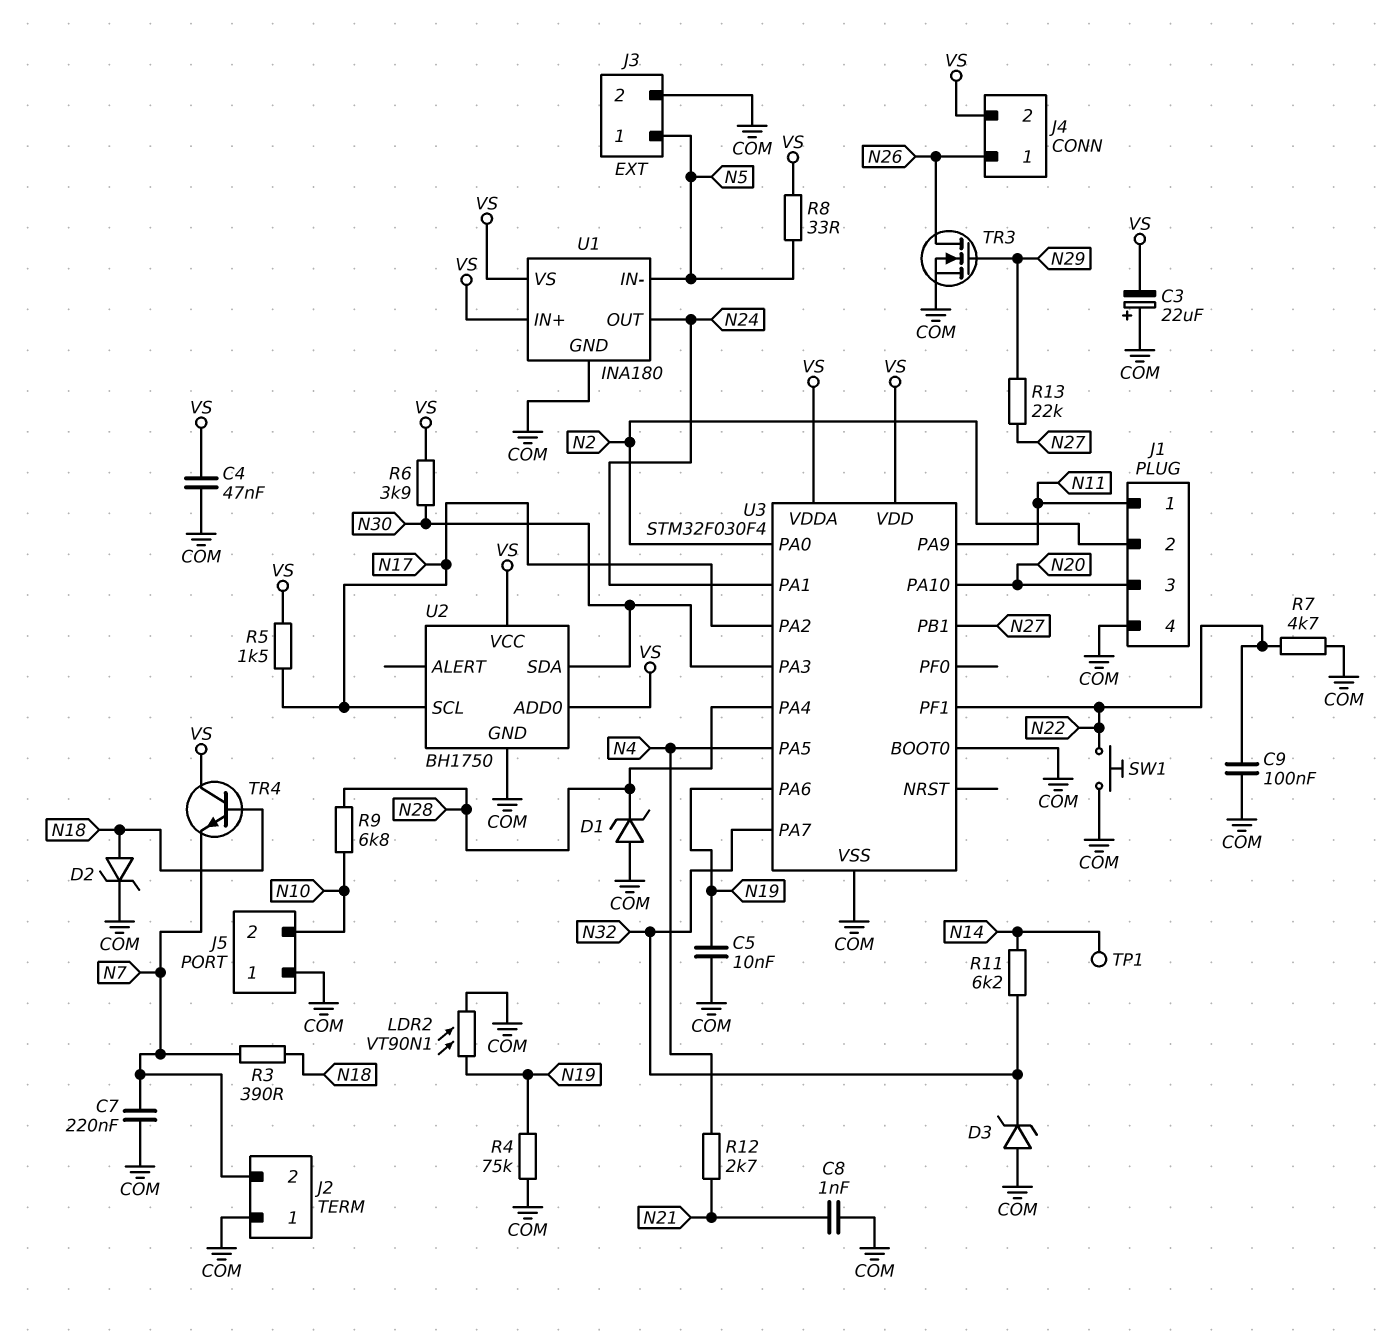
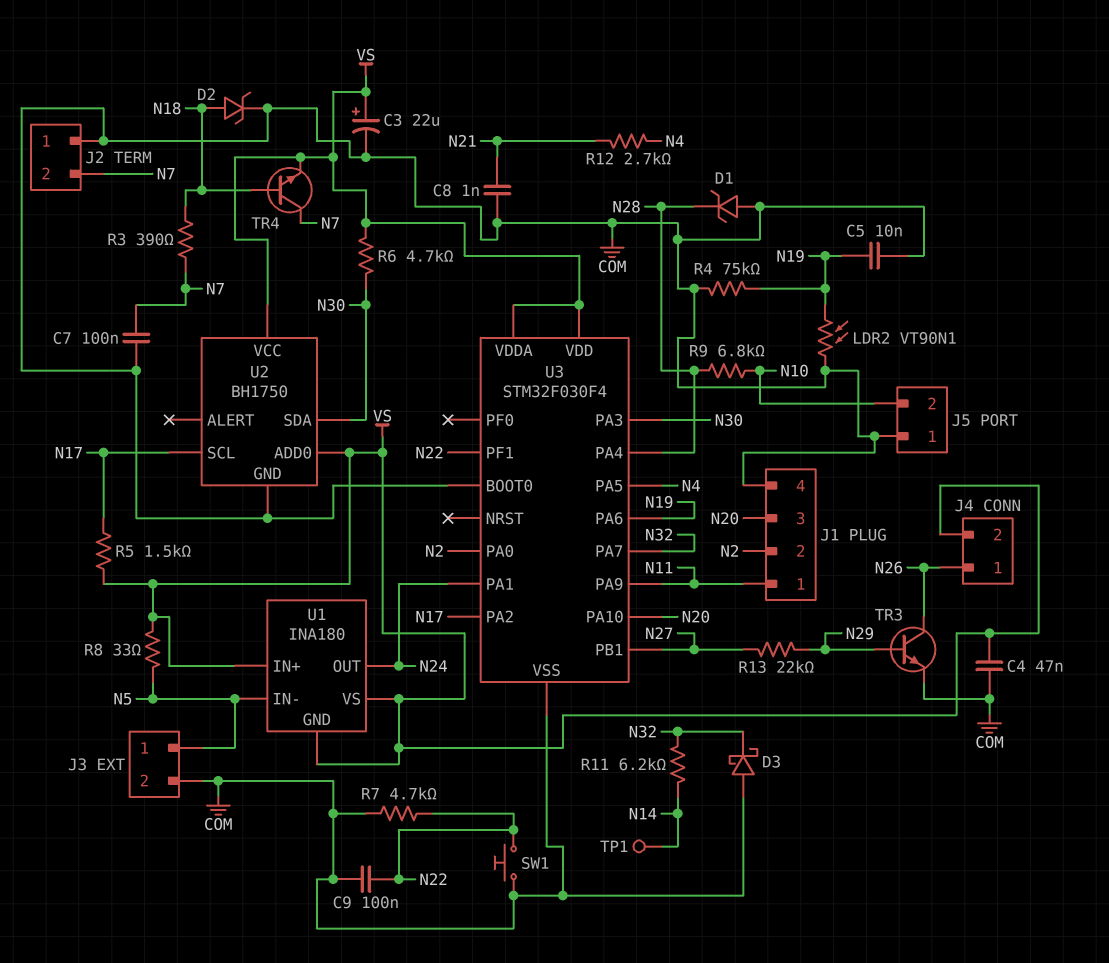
C3: 22uF (plus COM, minus VS) -> 22uF (plus VS, minus COM)
C7: 220nF (COM, N7) -> 100nF (COM, N7)
D3: zener (A COM, K N32) -> schottky (A COM, K N32)
R6: 3.9k (N30, VS) -> 4.7k (N30, VS)
TR3: NMOS (G N29, D N26, S COM) -> NPN (B N29, C N26, E COM)
TR4: NPN (B N18, C VS, E N7) -> NPN (B N18, C N7, E VS)
U1 pin GND: COM -> VS

